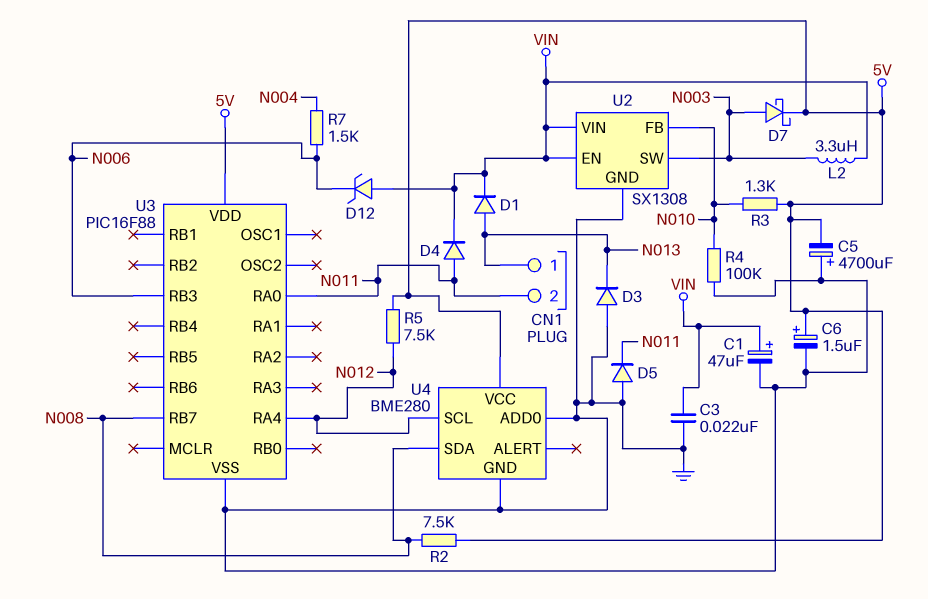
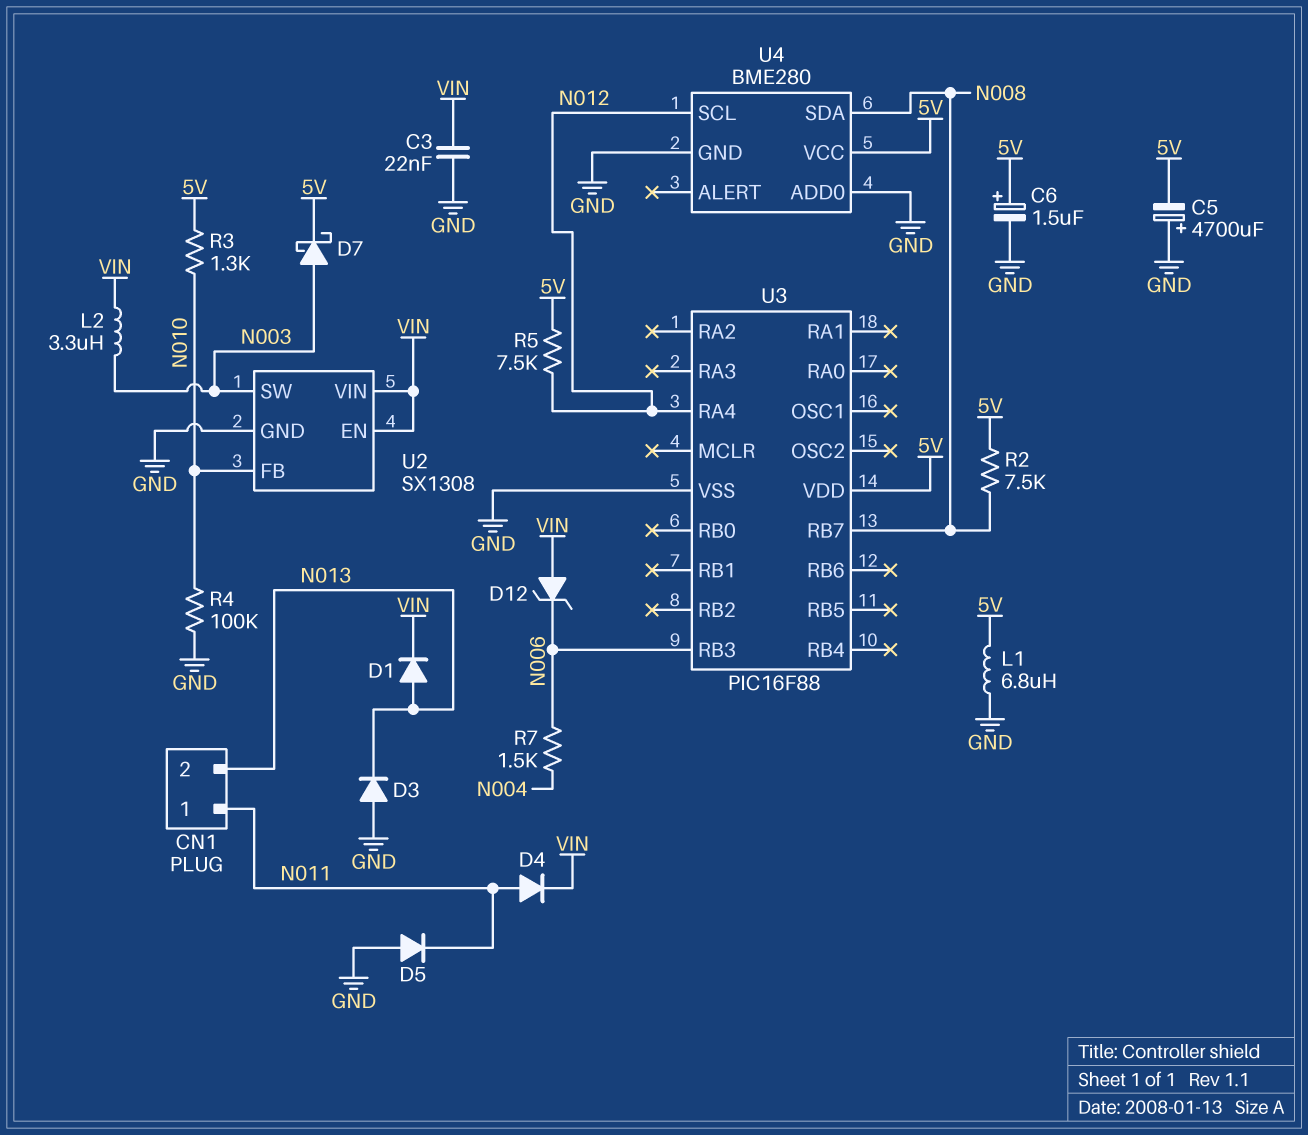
C1: 47uF (plus VIN, minus GND) -> none
CN1 pin 1: N013 -> N011
CN1 pin 2: N011 -> N013
L1: none -> 6.8uH (5V, GND)
U3 pin RA0: N011 -> none

